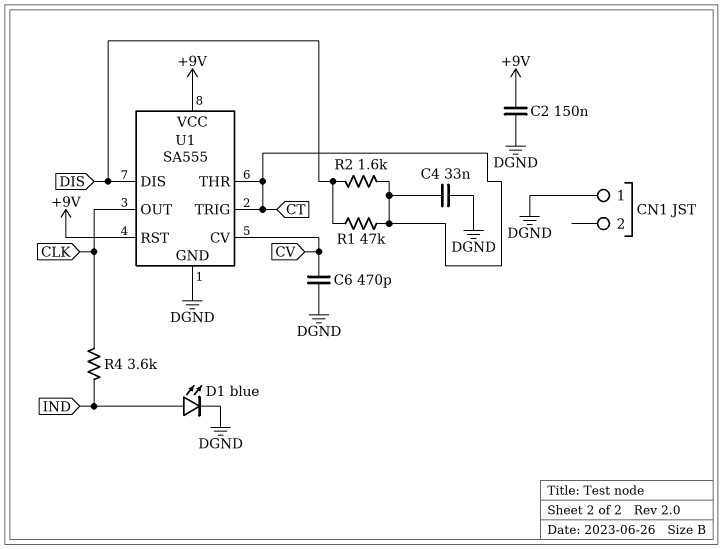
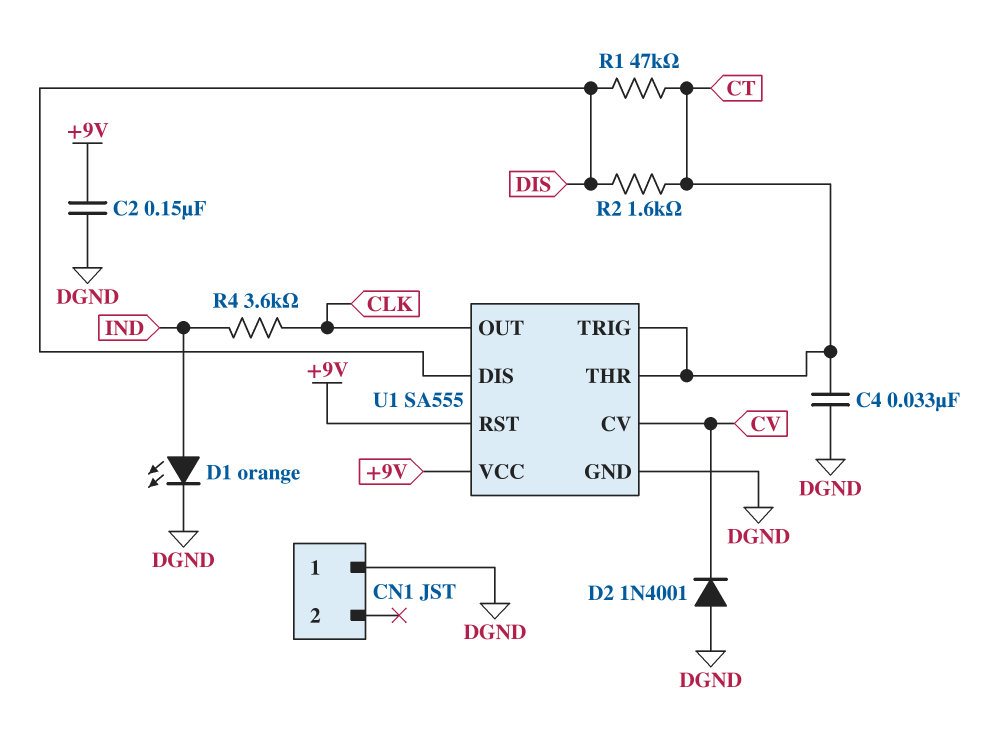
C6: 470pF (CV, DGND) -> none
D1: LED blue (A IND, K DGND) -> LED orange (A IND, K DGND)
D2: none -> diode 1N4001 (A DGND, K CV)

